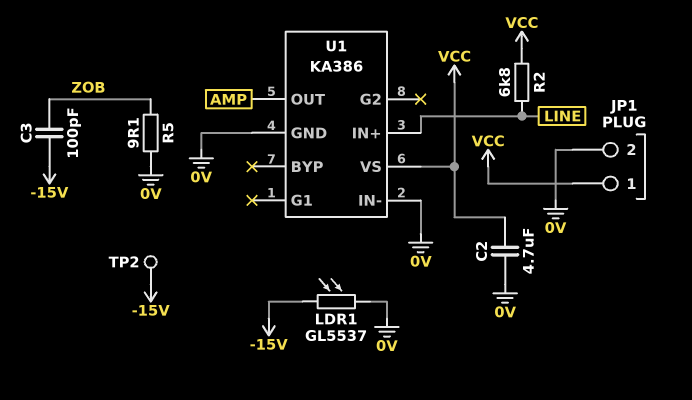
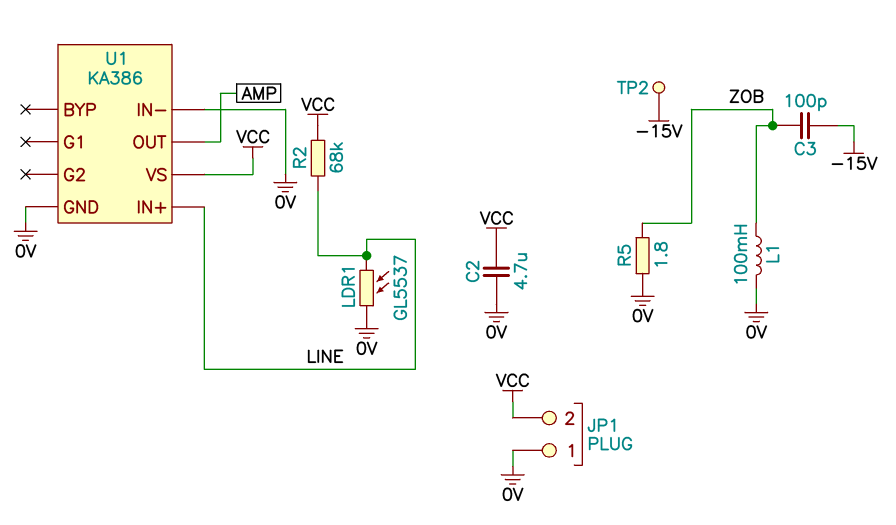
JP1 pin 1: VCC -> 0V
JP1 pin 2: 0V -> VCC
L1: none -> 100mH (0V, ZOB)
LDR1: GL5537 (-15V, 0V) -> GL5537 (0V, LINE)
R2: 6.8k (LINE, VCC) -> 68k (LINE, VCC)
R5: 9.1 (0V, ZOB) -> 1.8 (0V, ZOB)

